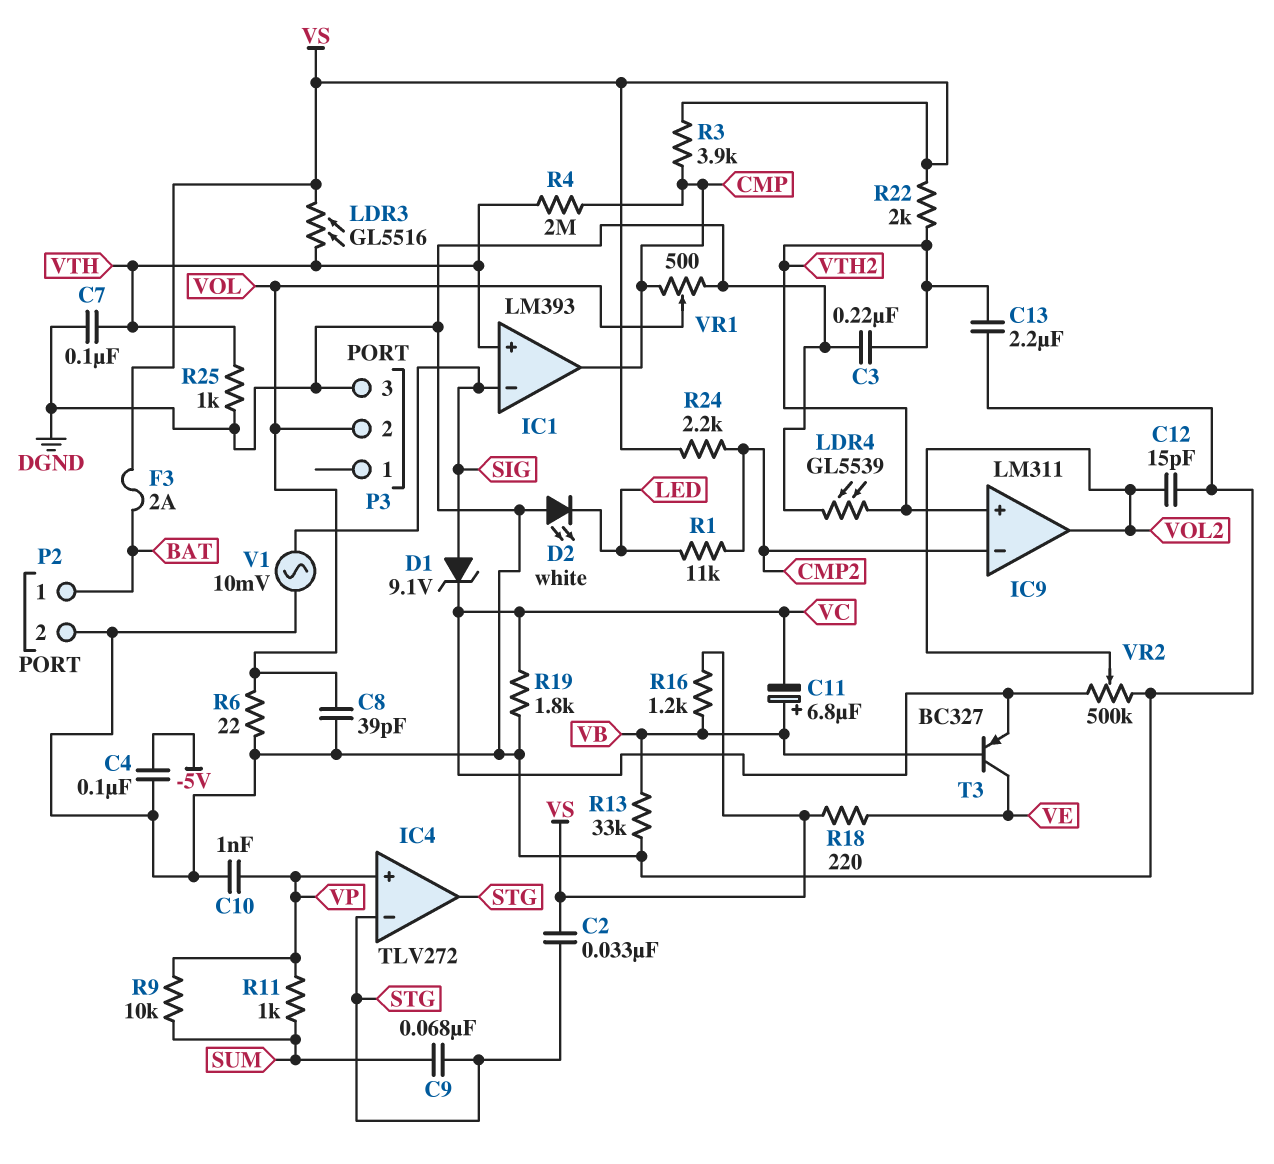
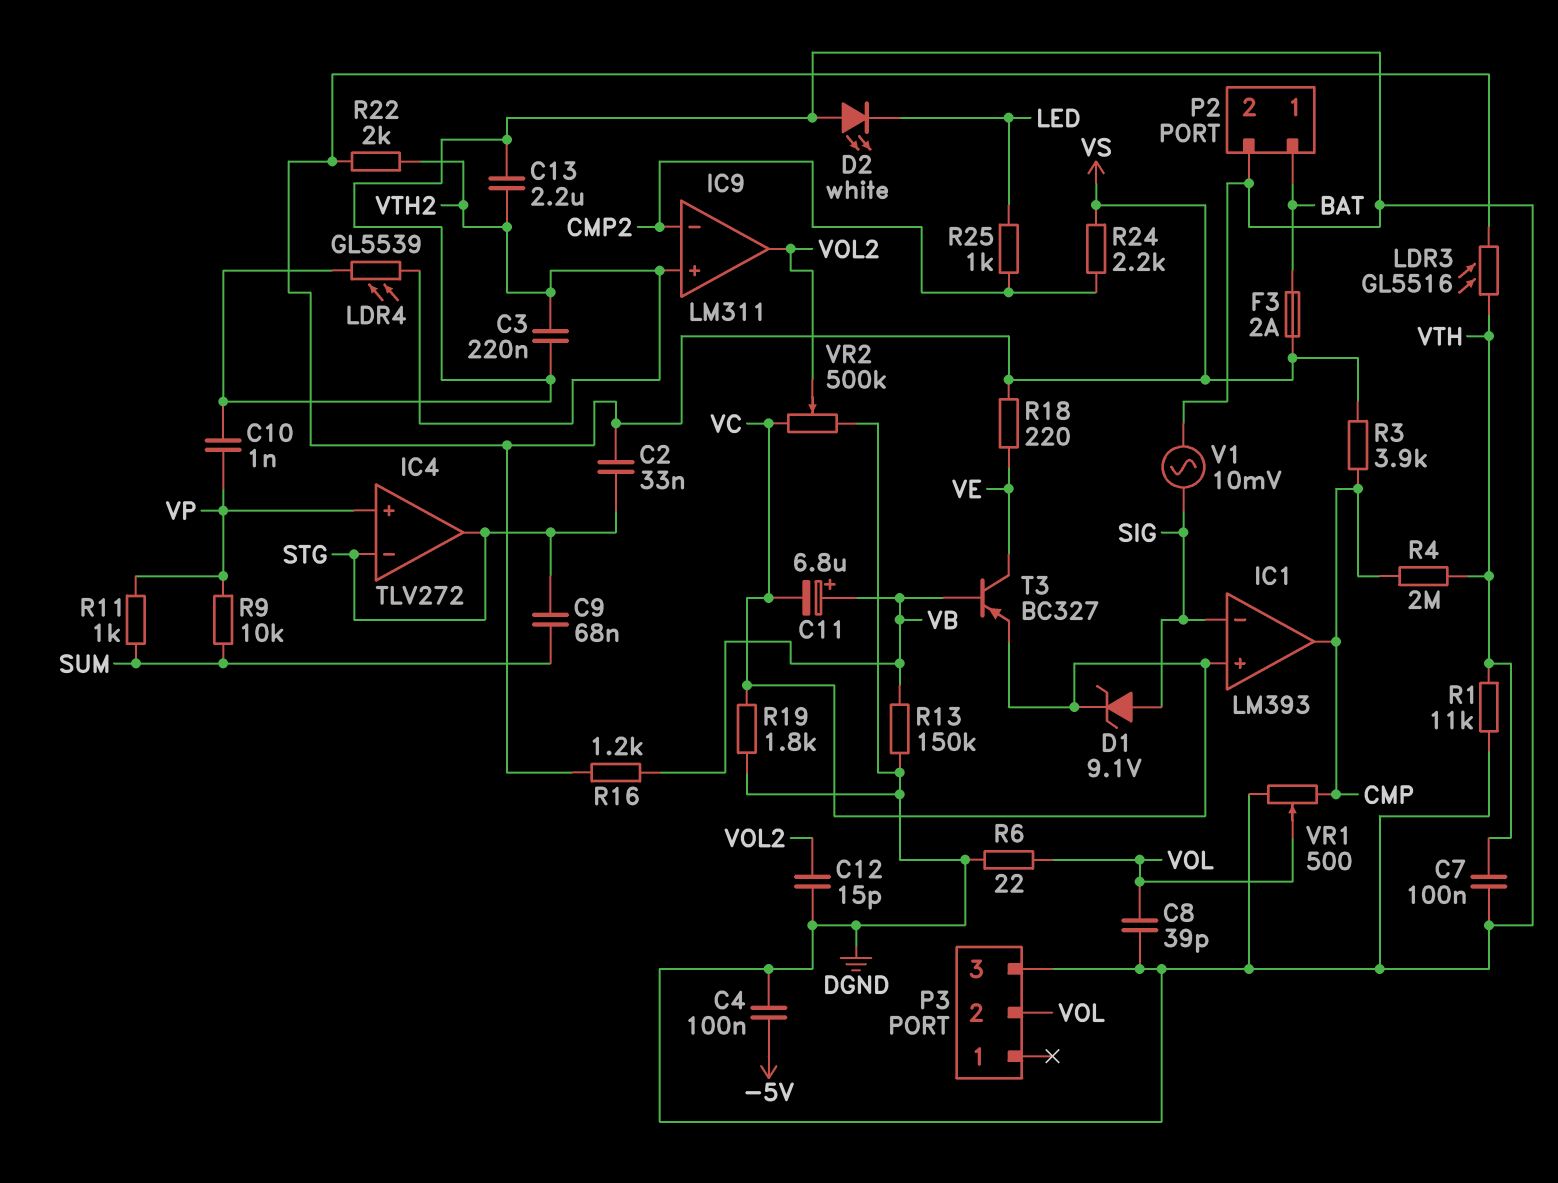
IC1 pin in+: VTH -> VC
R1: 11k (CMP2, LED) -> 11k (DGND, VTH)
R13: 33k (DGND, VB) -> 150k (DGND, VB)
R25: 1k (DGND, VTH) -> 1k (CMP2, LED)

